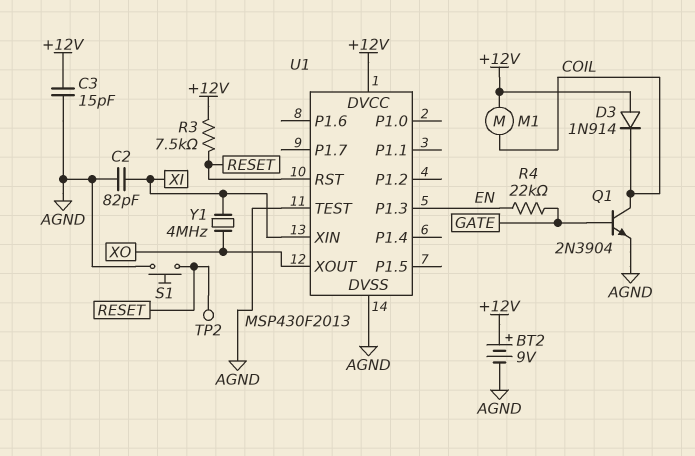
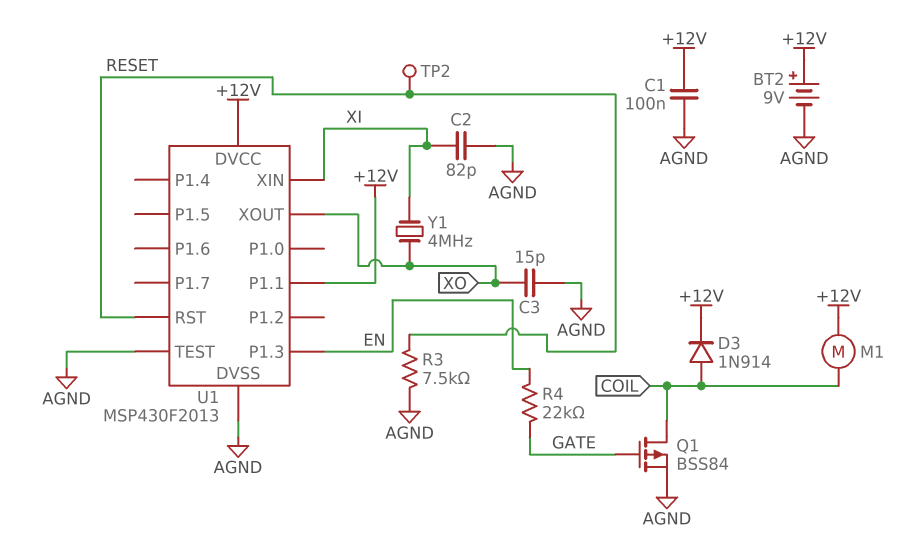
C1: none -> 100nF (+12V, AGND)
C3: 15pF (+12V, AGND) -> 15pF (AGND, XO)
D3: diode 1N914 (A +12V, K COIL) -> diode 1N914 (A COIL, K +12V)
Q1: NPN 2N3904 (B GATE, C COIL, E AGND) -> PMOS BSS84 (G GATE, D COIL, S AGND)
R3: 7.5k (+12V, RESET) -> 7.5k (AGND, RESET)
S1: button (AGND, RESET) -> none
U1 pin P1.1: none -> +12V

